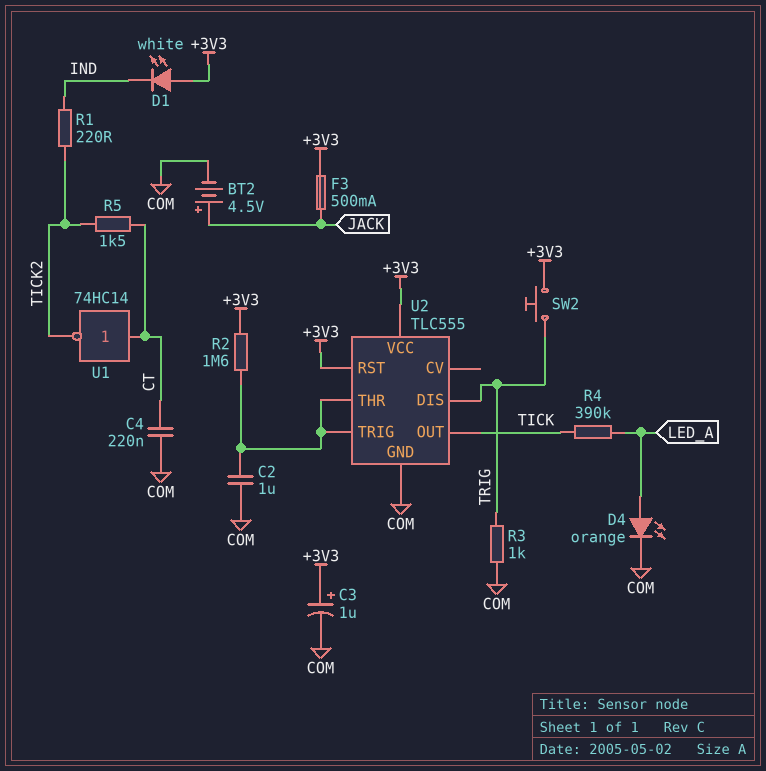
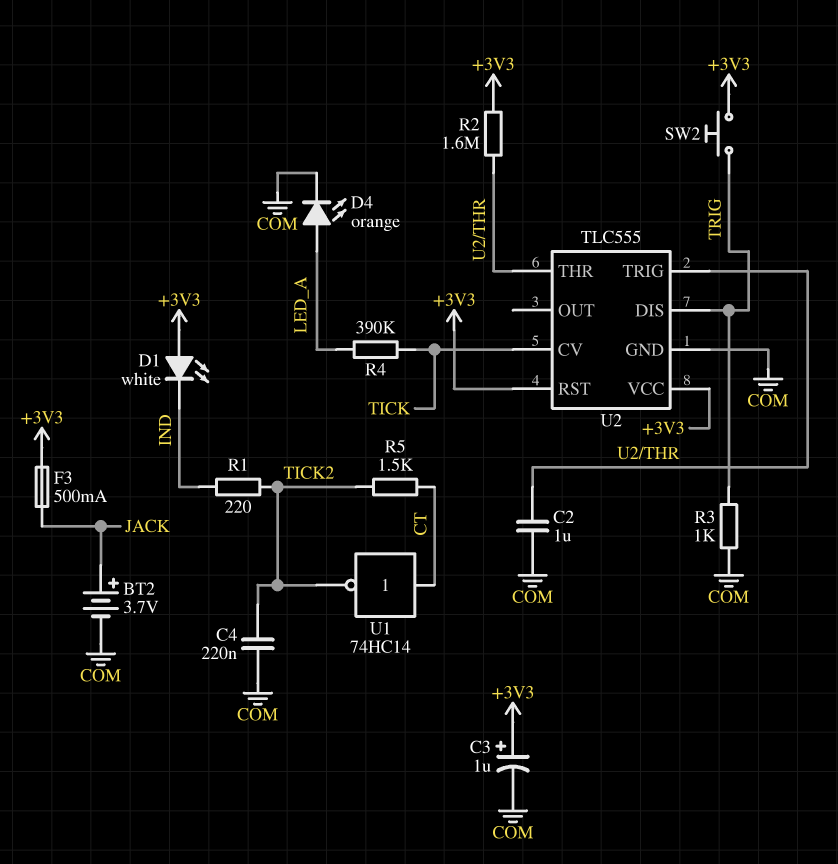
BT2: 4.5V (plus JACK, minus COM) -> 3.7V (plus JACK, minus COM)
C4: 220nF (COM, CT) -> 220nF (COM, TICK2)
U2 pin CV: none -> TICK
U2 pin OUT: TICK -> none

